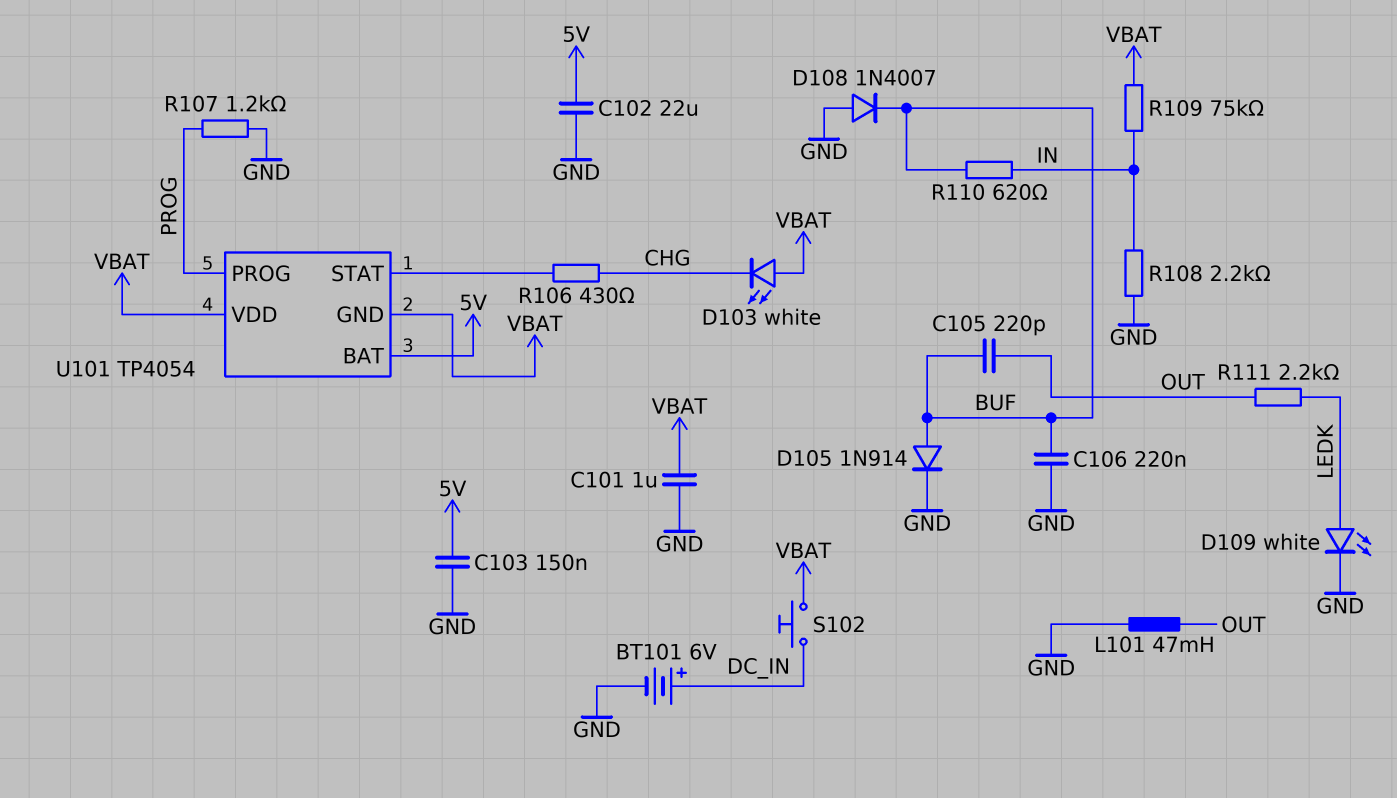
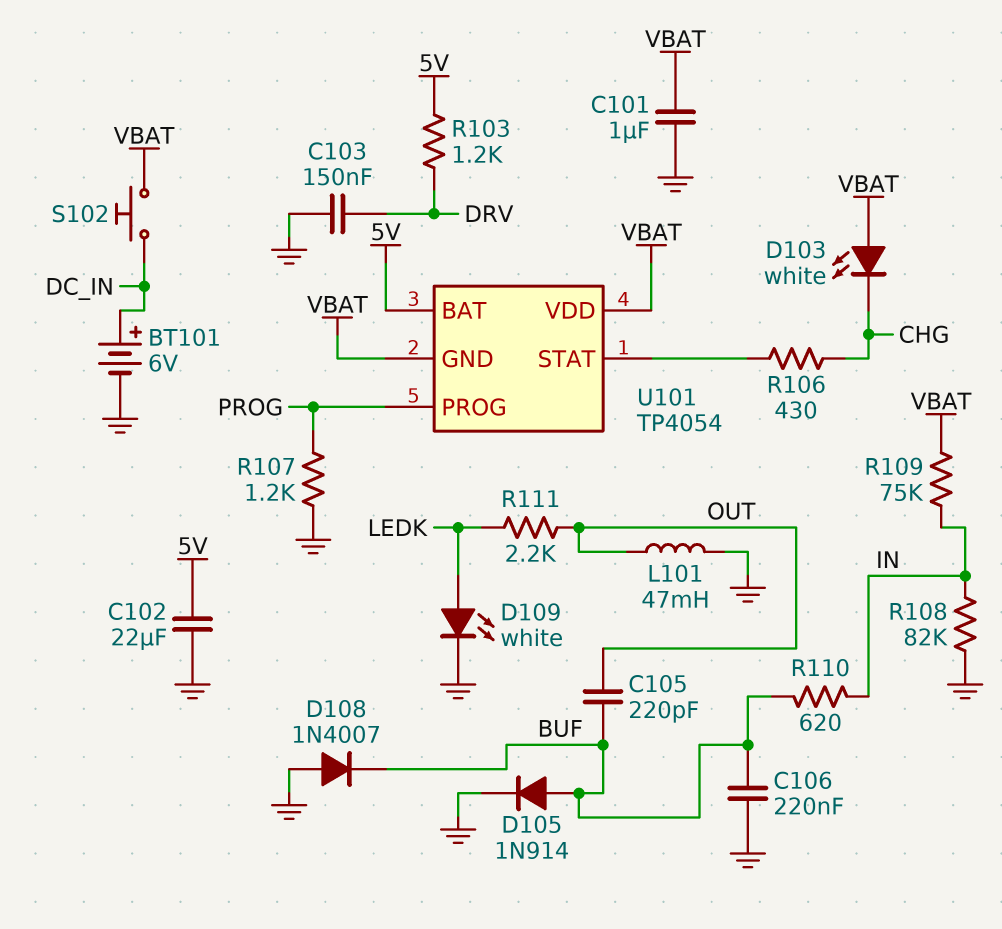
C103: 150nF (5V, GND) -> 150nF (DRV, GND)
R103: none -> 1.2k (5V, DRV)
R108: 2.2k (GND, IN) -> 82k (GND, IN)

